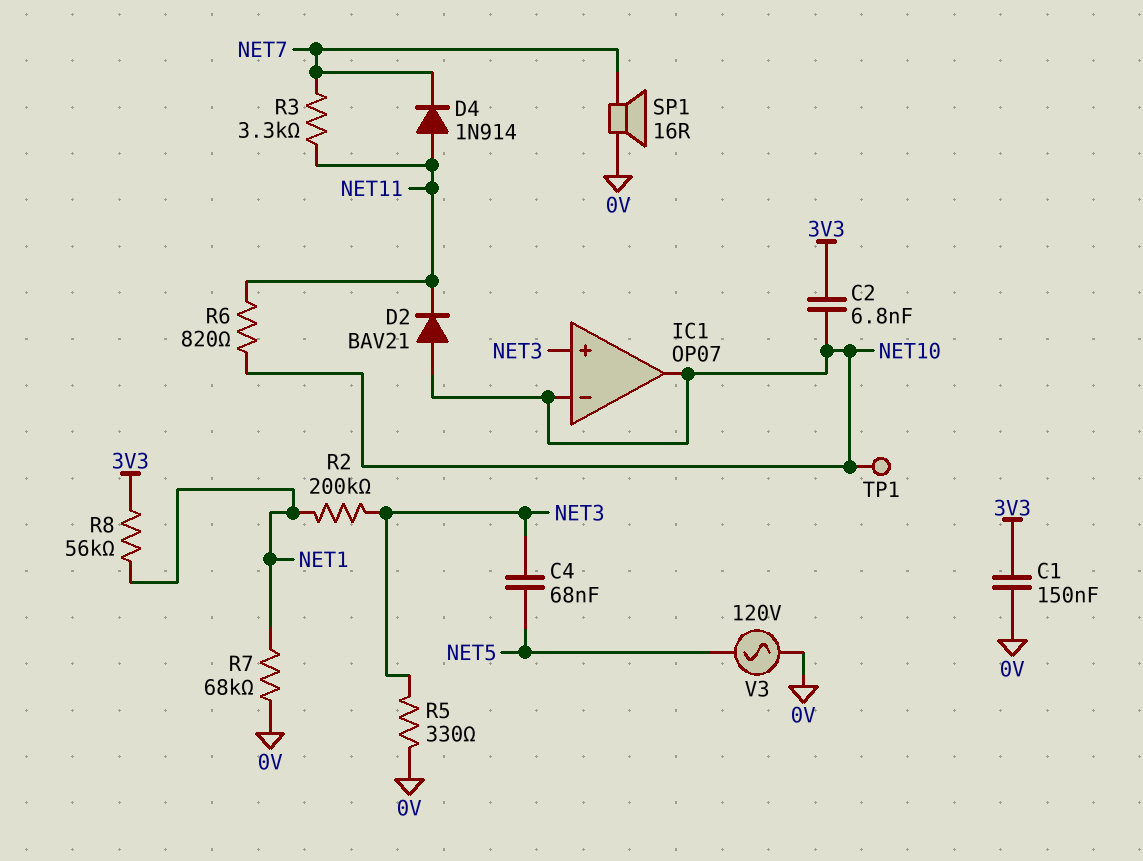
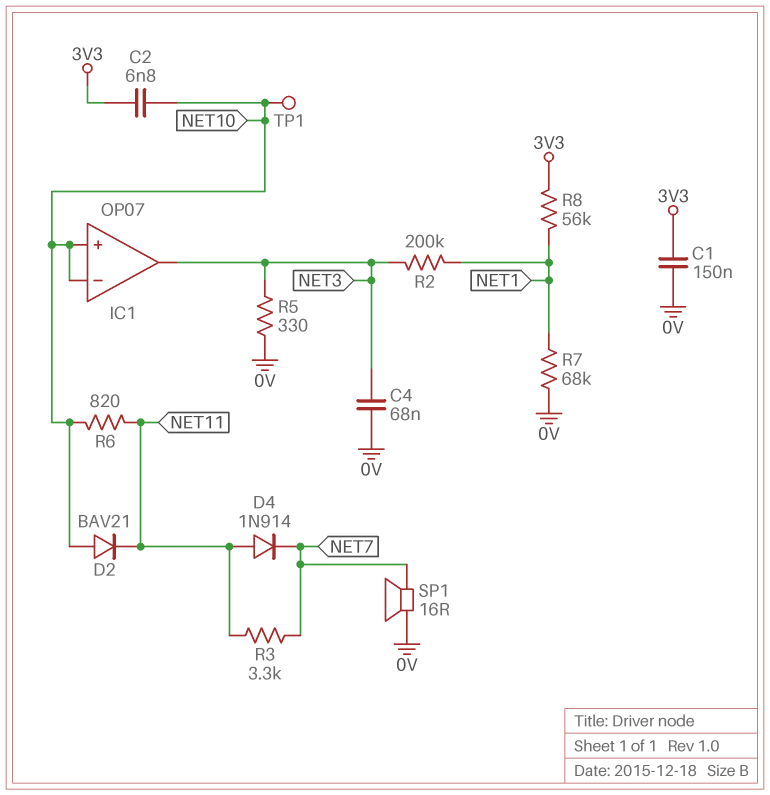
C4: 68nF (NET3, NET5) -> 68nF (0V, NET3)
IC1 pin in+: NET3 -> NET10
IC1 pin out: NET10 -> NET3
V3: AC 120V (0V, NET5) -> none

